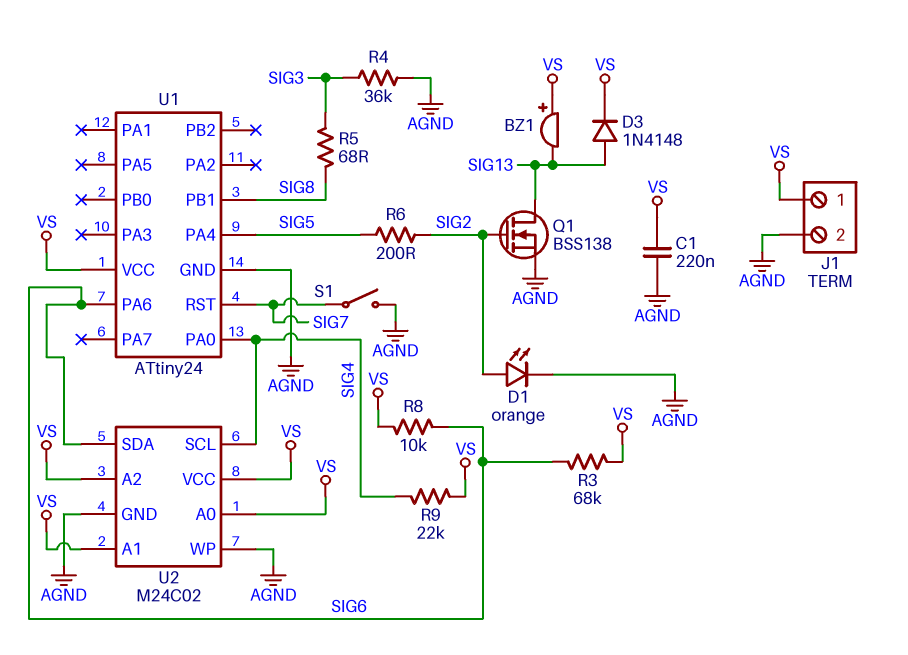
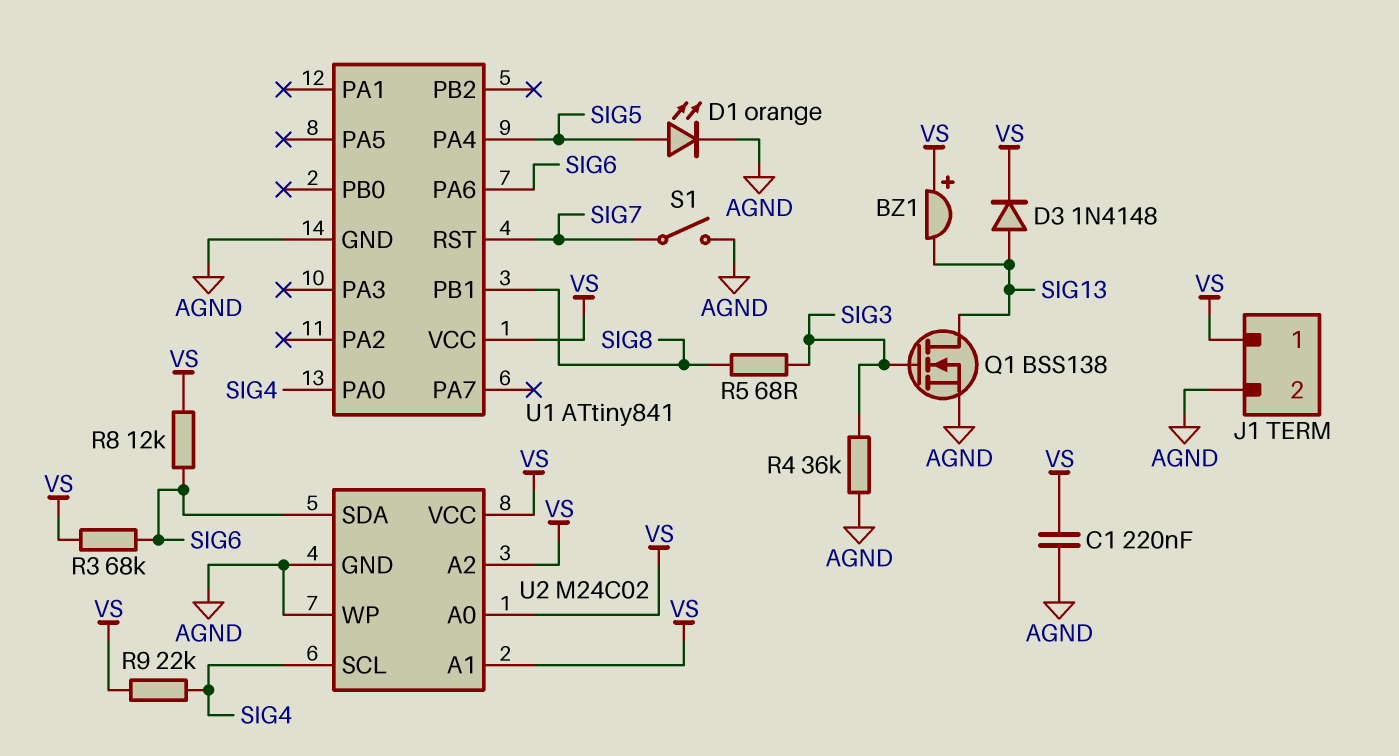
D1: LED orange (A SIG2, K AGND) -> LED orange (A SIG5, K AGND)
Q1: NMOS BSS138 (G SIG2, D SIG13, S AGND) -> NMOS BSS138 (G SIG3, D SIG13, S AGND)
R6: 200 (SIG2, SIG5) -> none
R8: 10k (SIG6, VS) -> 12k (SIG6, VS)
U1: ATtiny24 -> ATtiny841

